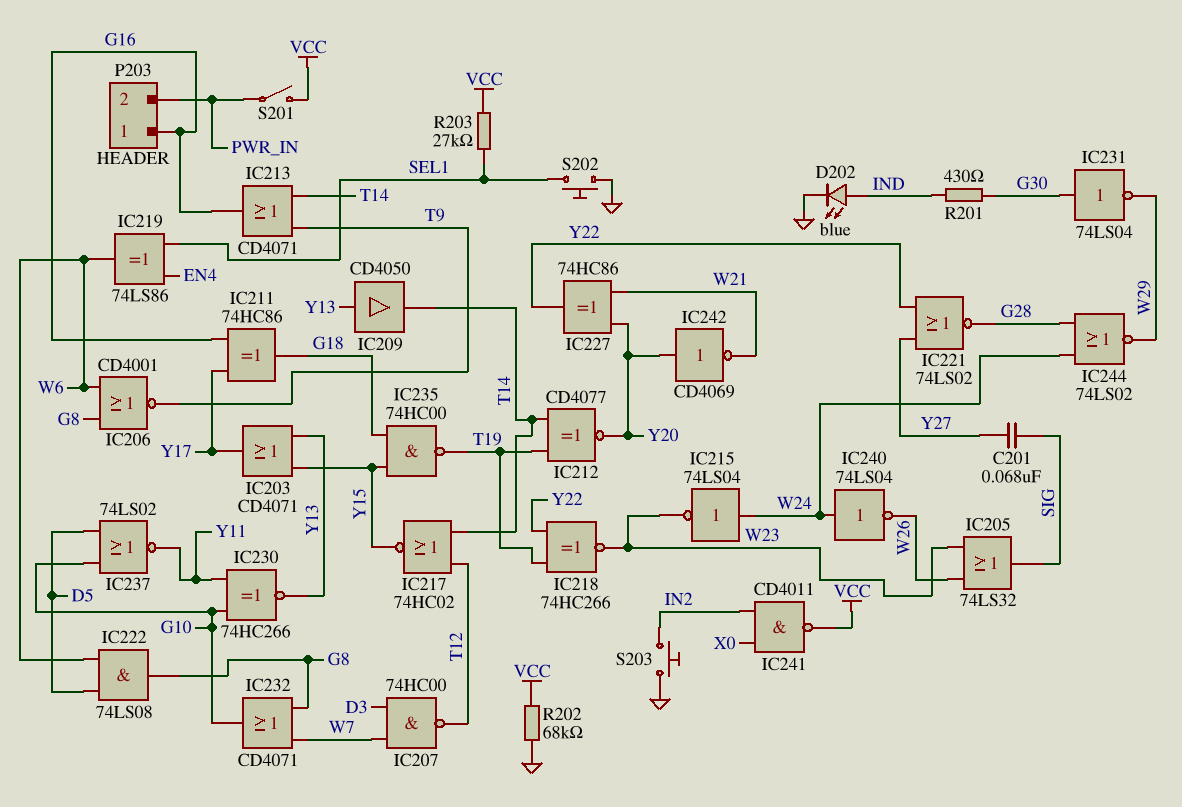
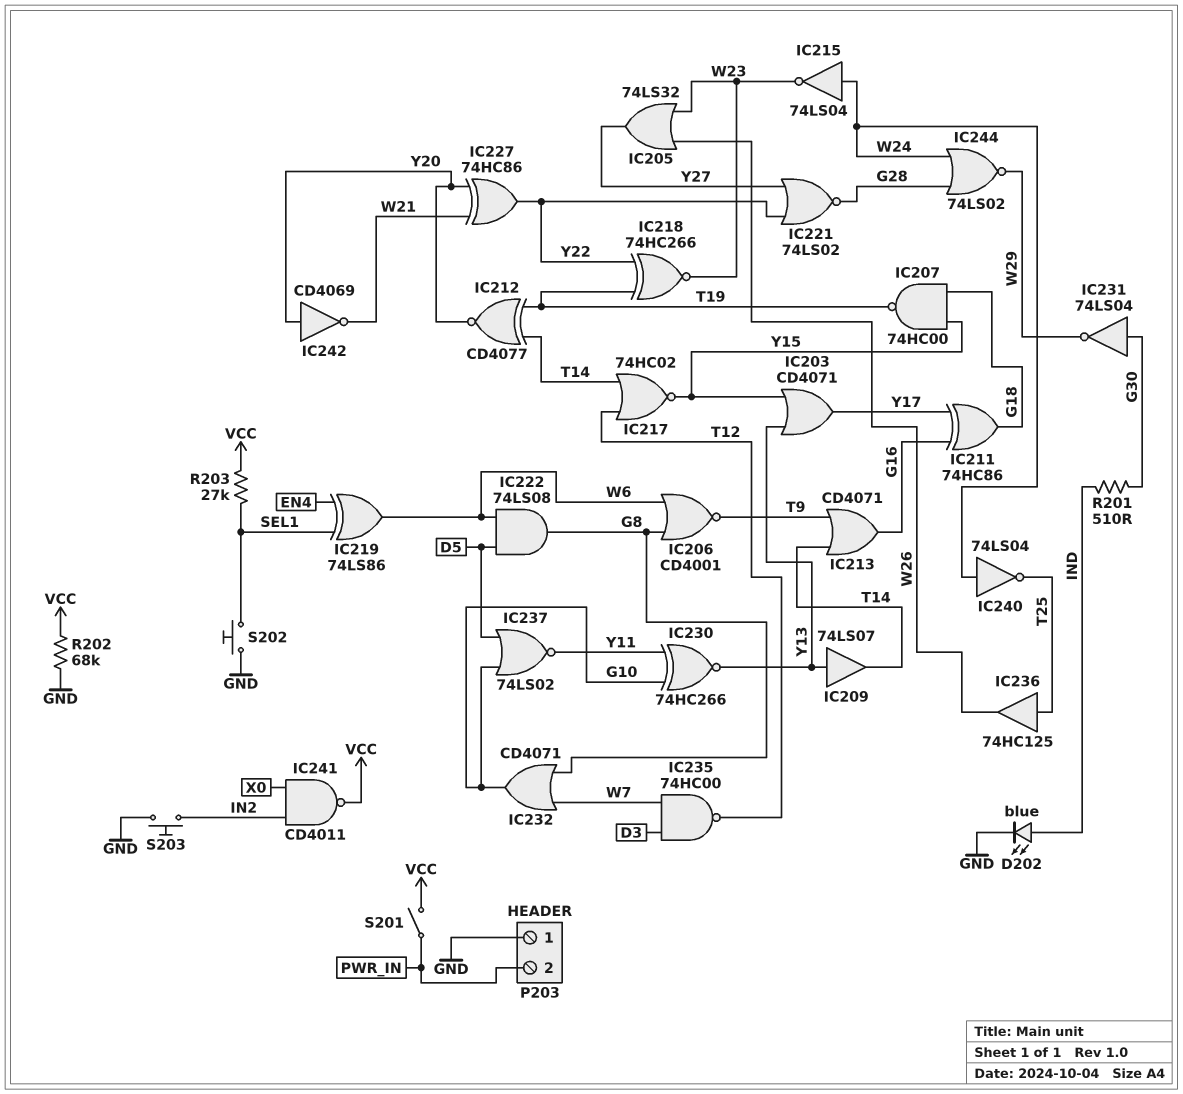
C201: 68nF (SIG, Y27) -> none
IC205: OR 74LS32 (in W23, in W26, out SIG) -> OR 74LS32 (in W23, in W26, out Y27)
IC207: NAND 74HC00 (in D3, in W7, out T12) -> NAND 74HC00 (in G18, in Y15, out T19)
IC209: buffer CD4050 (in Y13, out T14) -> buffer 74LS07 (in Y13, out T14)
IC235: NAND 74HC00 (in G18, in Y15, out T19) -> NAND 74HC00 (in D3, in W7, out T12)
IC236: none -> buffer 74HC125 (in T25, out W26)
IC240: NOT 74LS04 (in W24, out W26) -> NOT 74LS04 (in W24, out T25)
P203 pin 1: G16 -> GND
R201: 430 (G30, IND) -> 510 (G30, IND)

